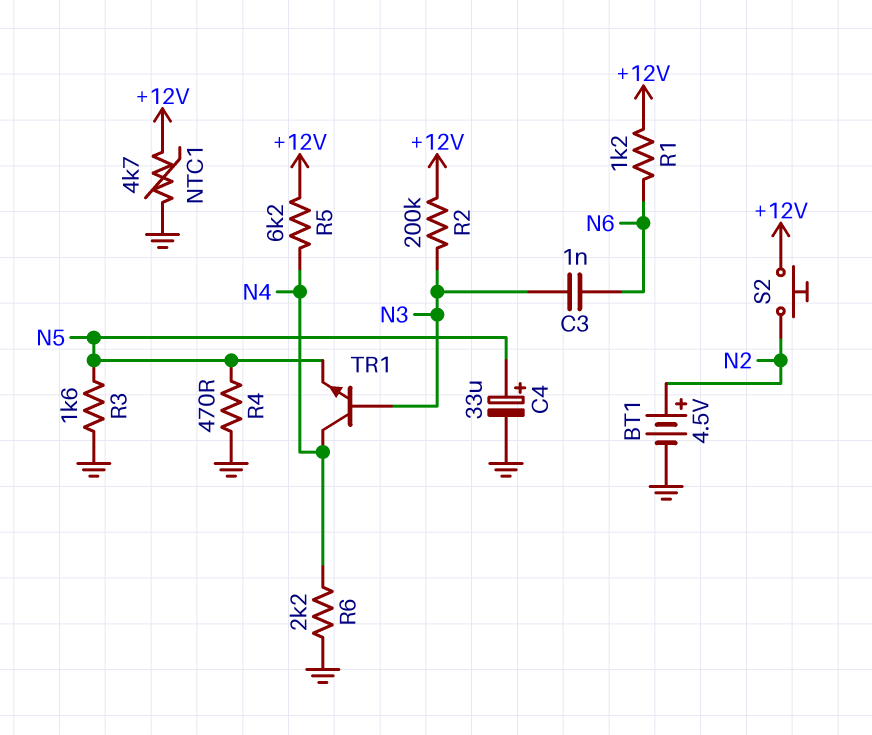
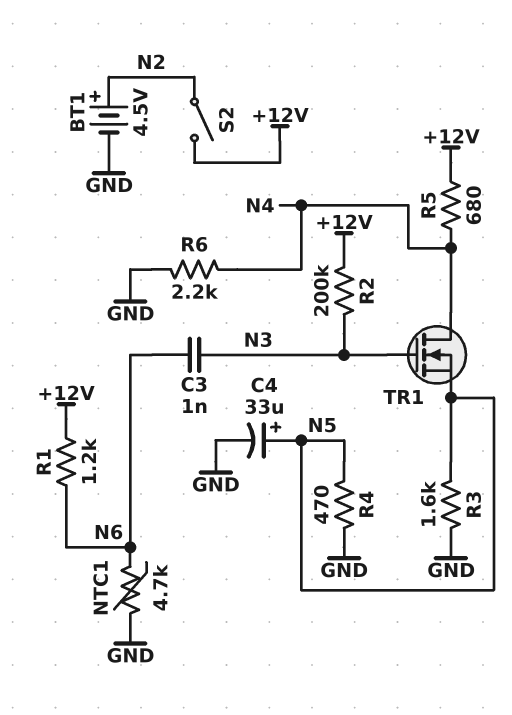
NTC1: 4.7k (+12V, GND) -> 4.7k (GND, N6)
R5: 6.2k (+12V, N4) -> 680 (+12V, N4)
S2: button (+12V, N2) -> switch (+12V, N2)
TR1: NPN (B N3, C N4, E N5) -> NMOS (G N3, D N4, S N5)

